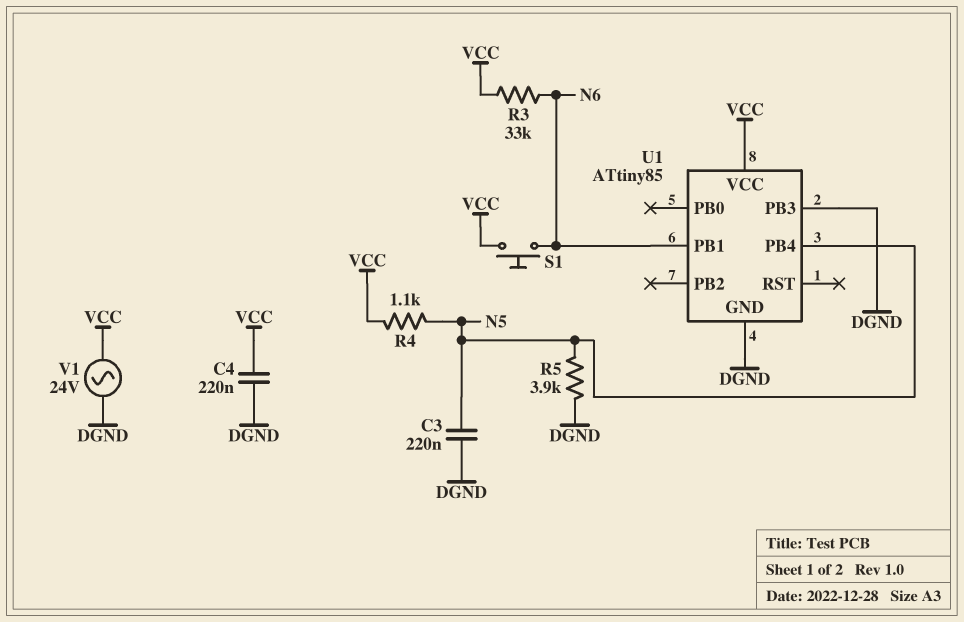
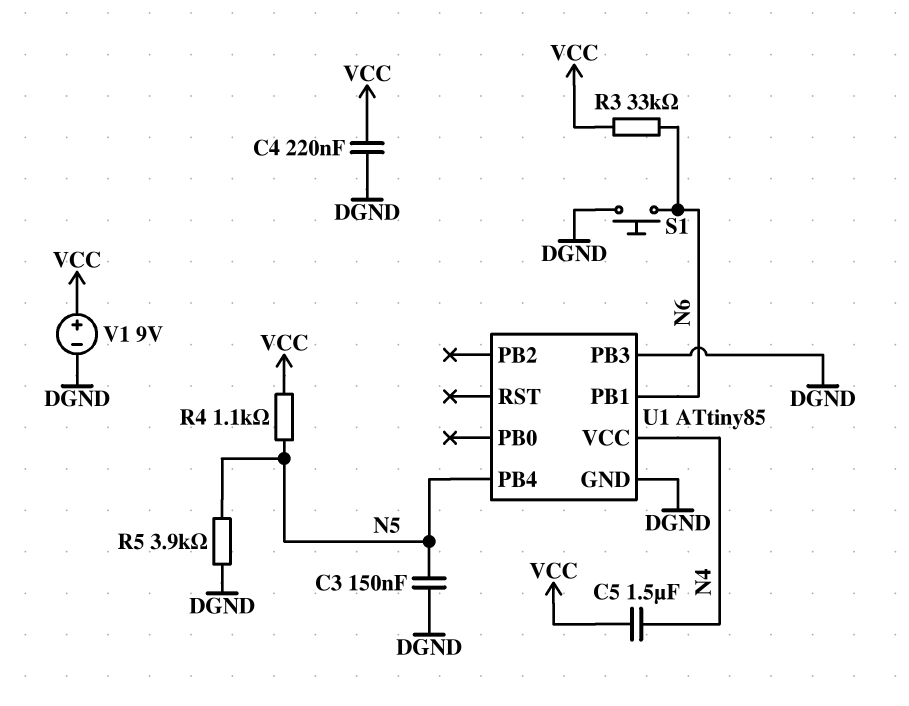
C3: 220nF (DGND, N5) -> 150nF (DGND, N5)
C5: none -> 1.5uF (N4, VCC)
S1: button (N6, VCC) -> button (DGND, N6)
U1 pin VCC: VCC -> N4
V1: AC 24V (DGND, VCC) -> 9V (plus VCC, minus DGND)

